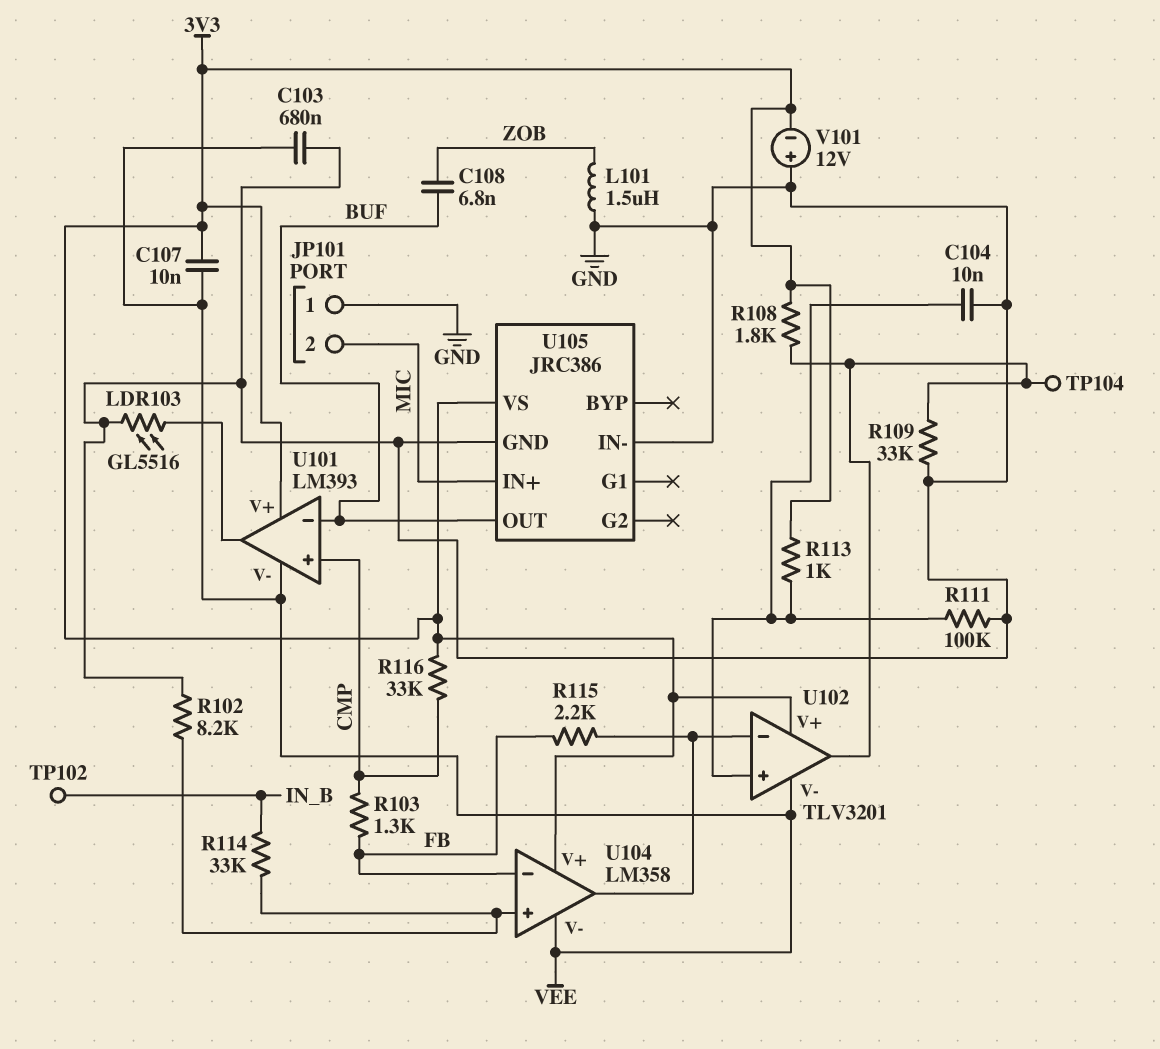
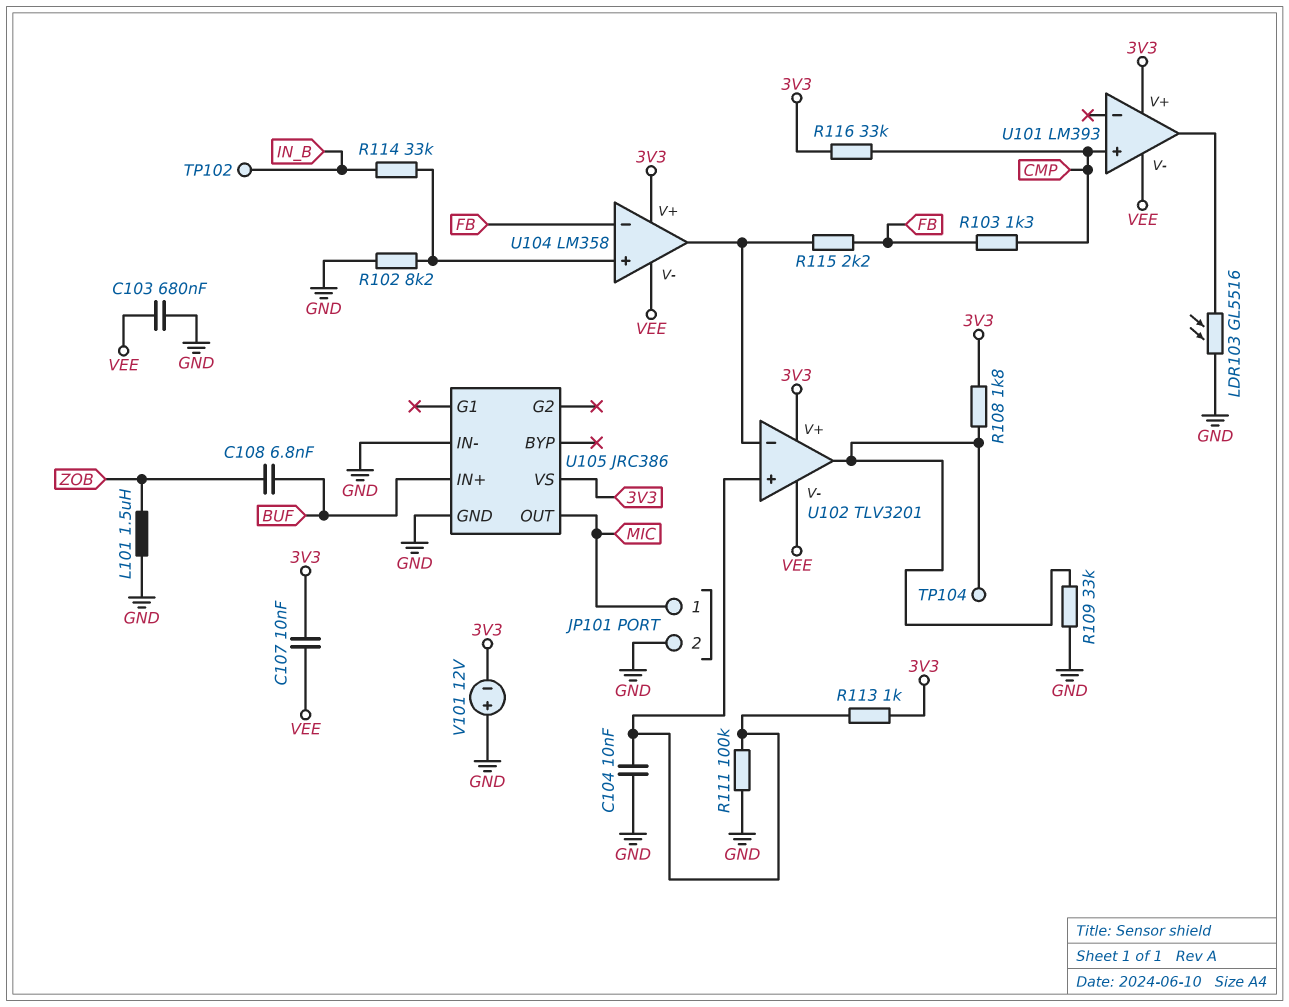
JP101 pin 1: GND -> MIC
JP101 pin 2: MIC -> GND
U101 pin in-: BUF -> none
U105 pin IN+: MIC -> BUF
U105 pin OUT: BUF -> MIC

